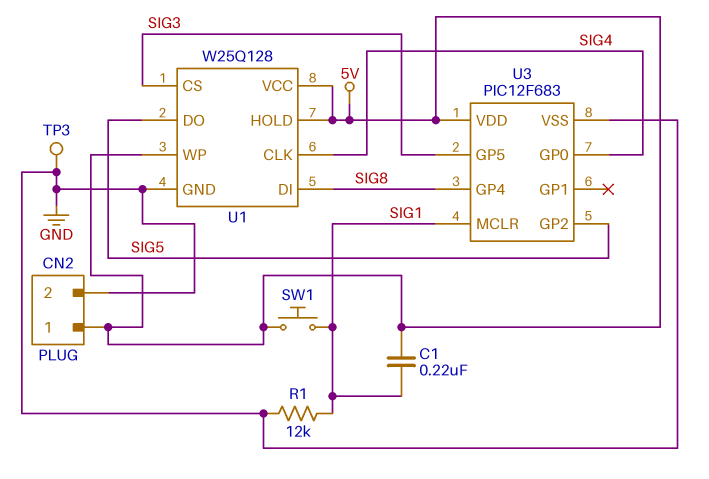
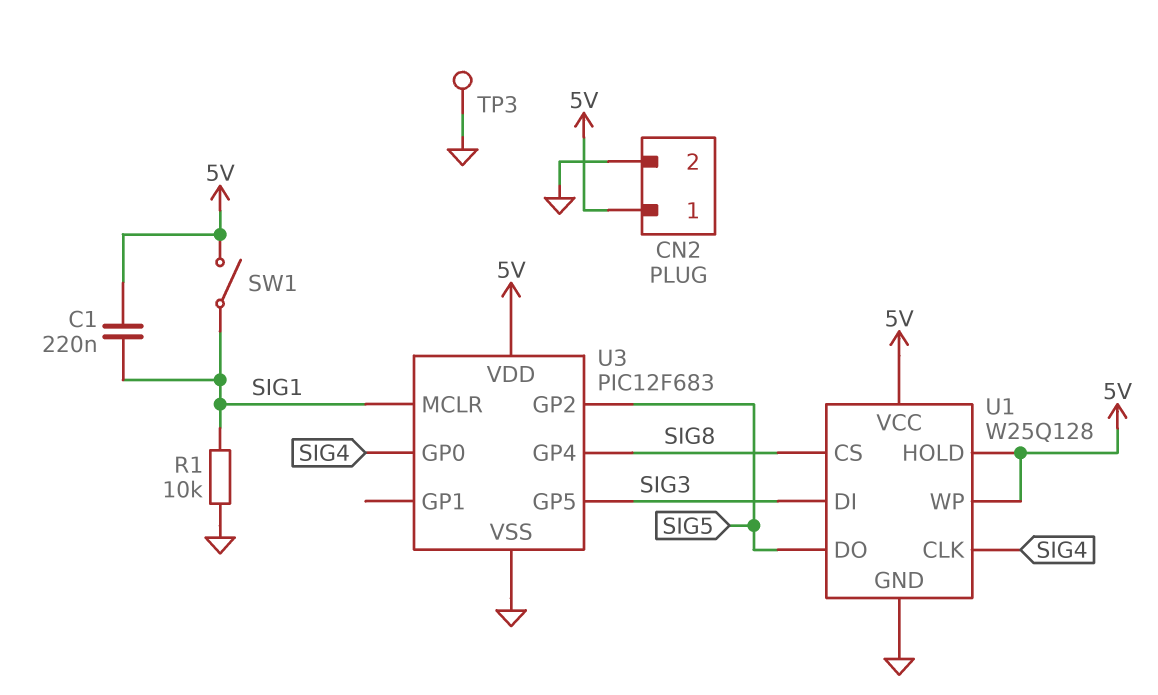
R1: 12k (GND, SIG1) -> 10k (GND, SIG1)
SW1: button (5V, SIG1) -> switch (5V, SIG1)
U1 pin CS: SIG3 -> SIG8
U1 pin DI: SIG8 -> SIG3

